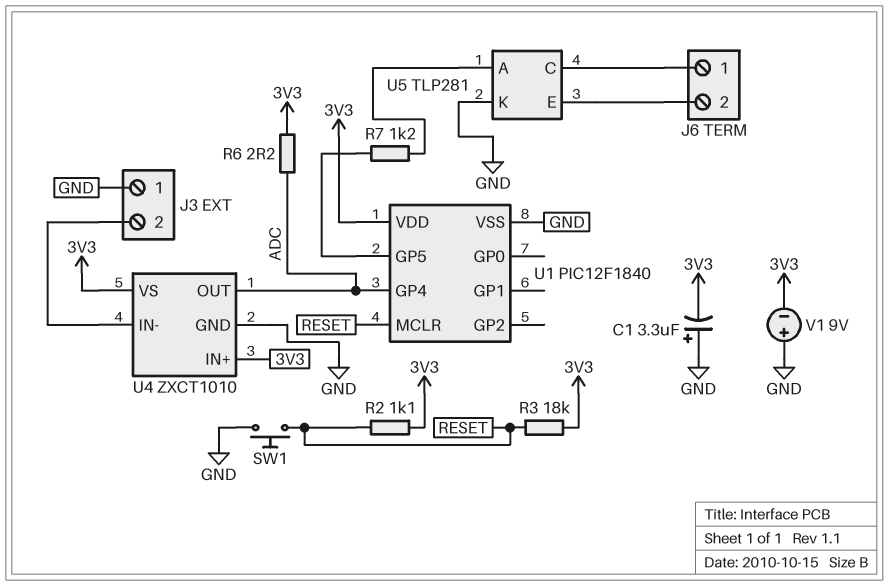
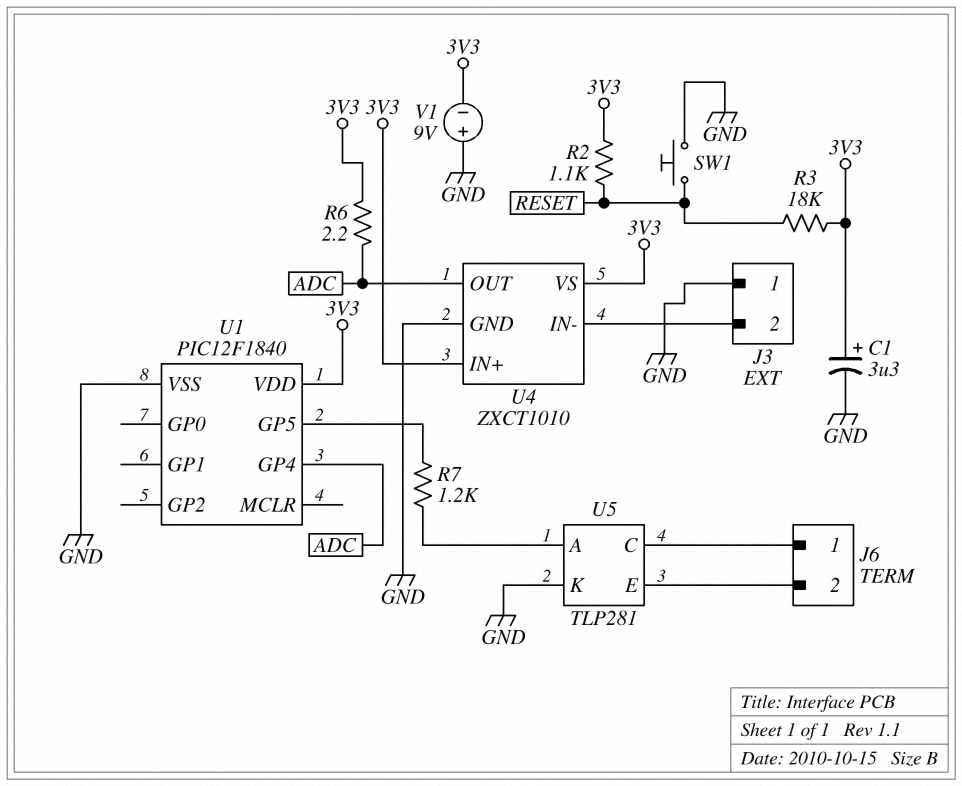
C1: 3.3uF (plus GND, minus 3V3) -> 3.3uF (plus 3V3, minus GND)
U1 pin MCLR: RESET -> none

